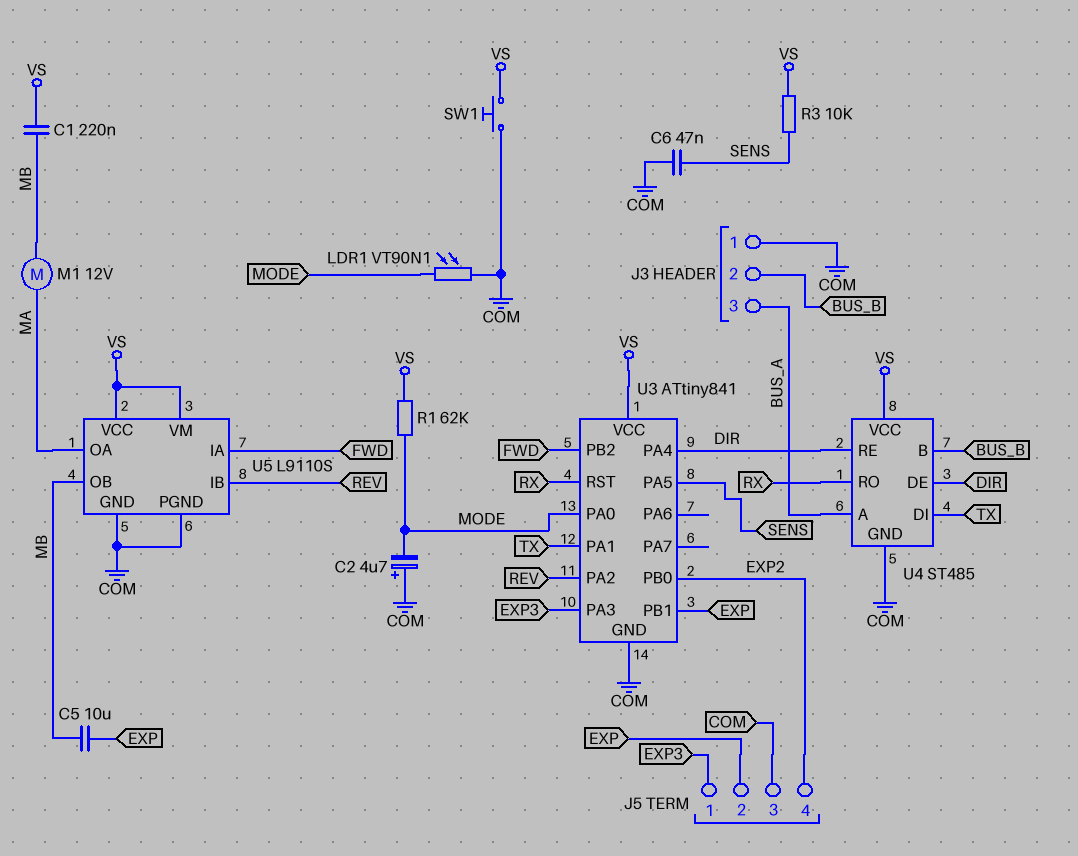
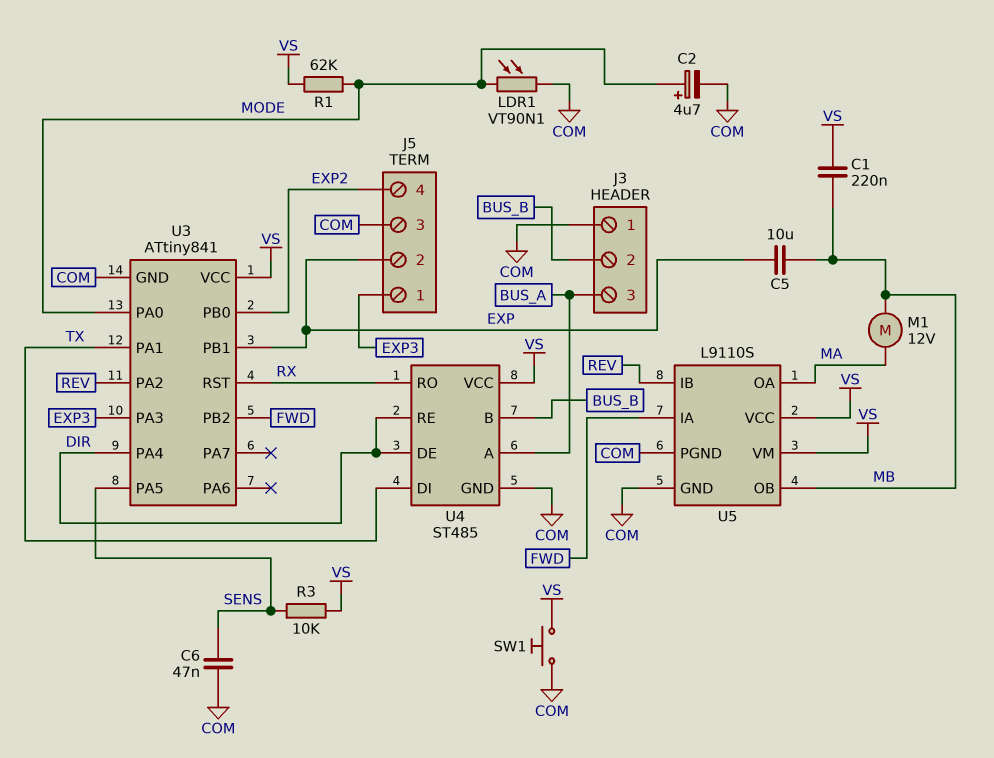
C2: 4.7uF (plus COM, minus MODE) -> 4.7uF (plus MODE, minus COM)

